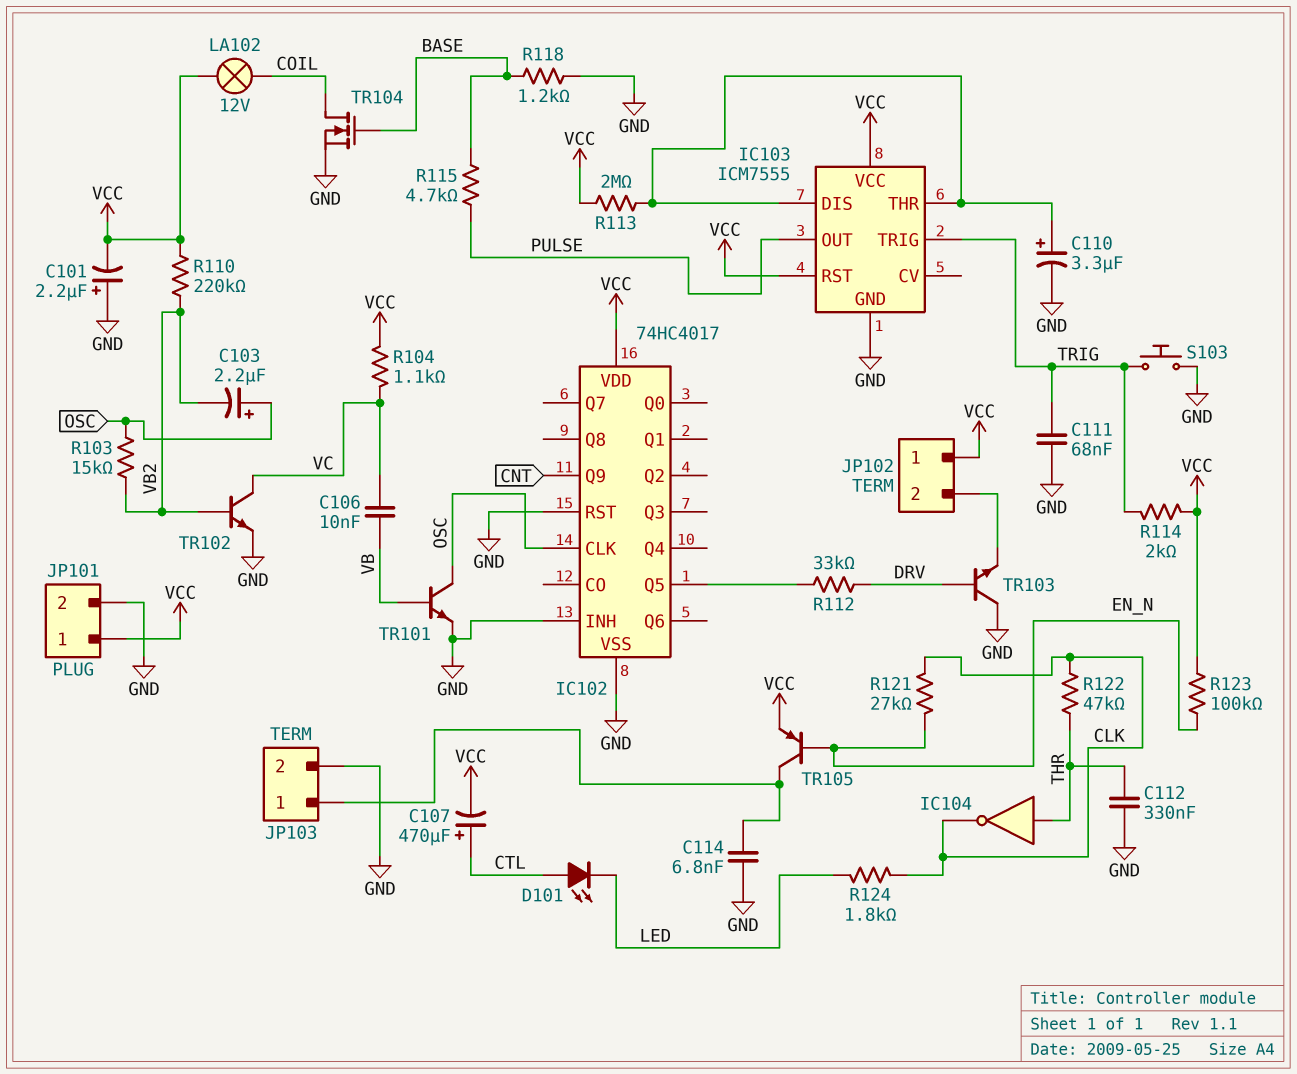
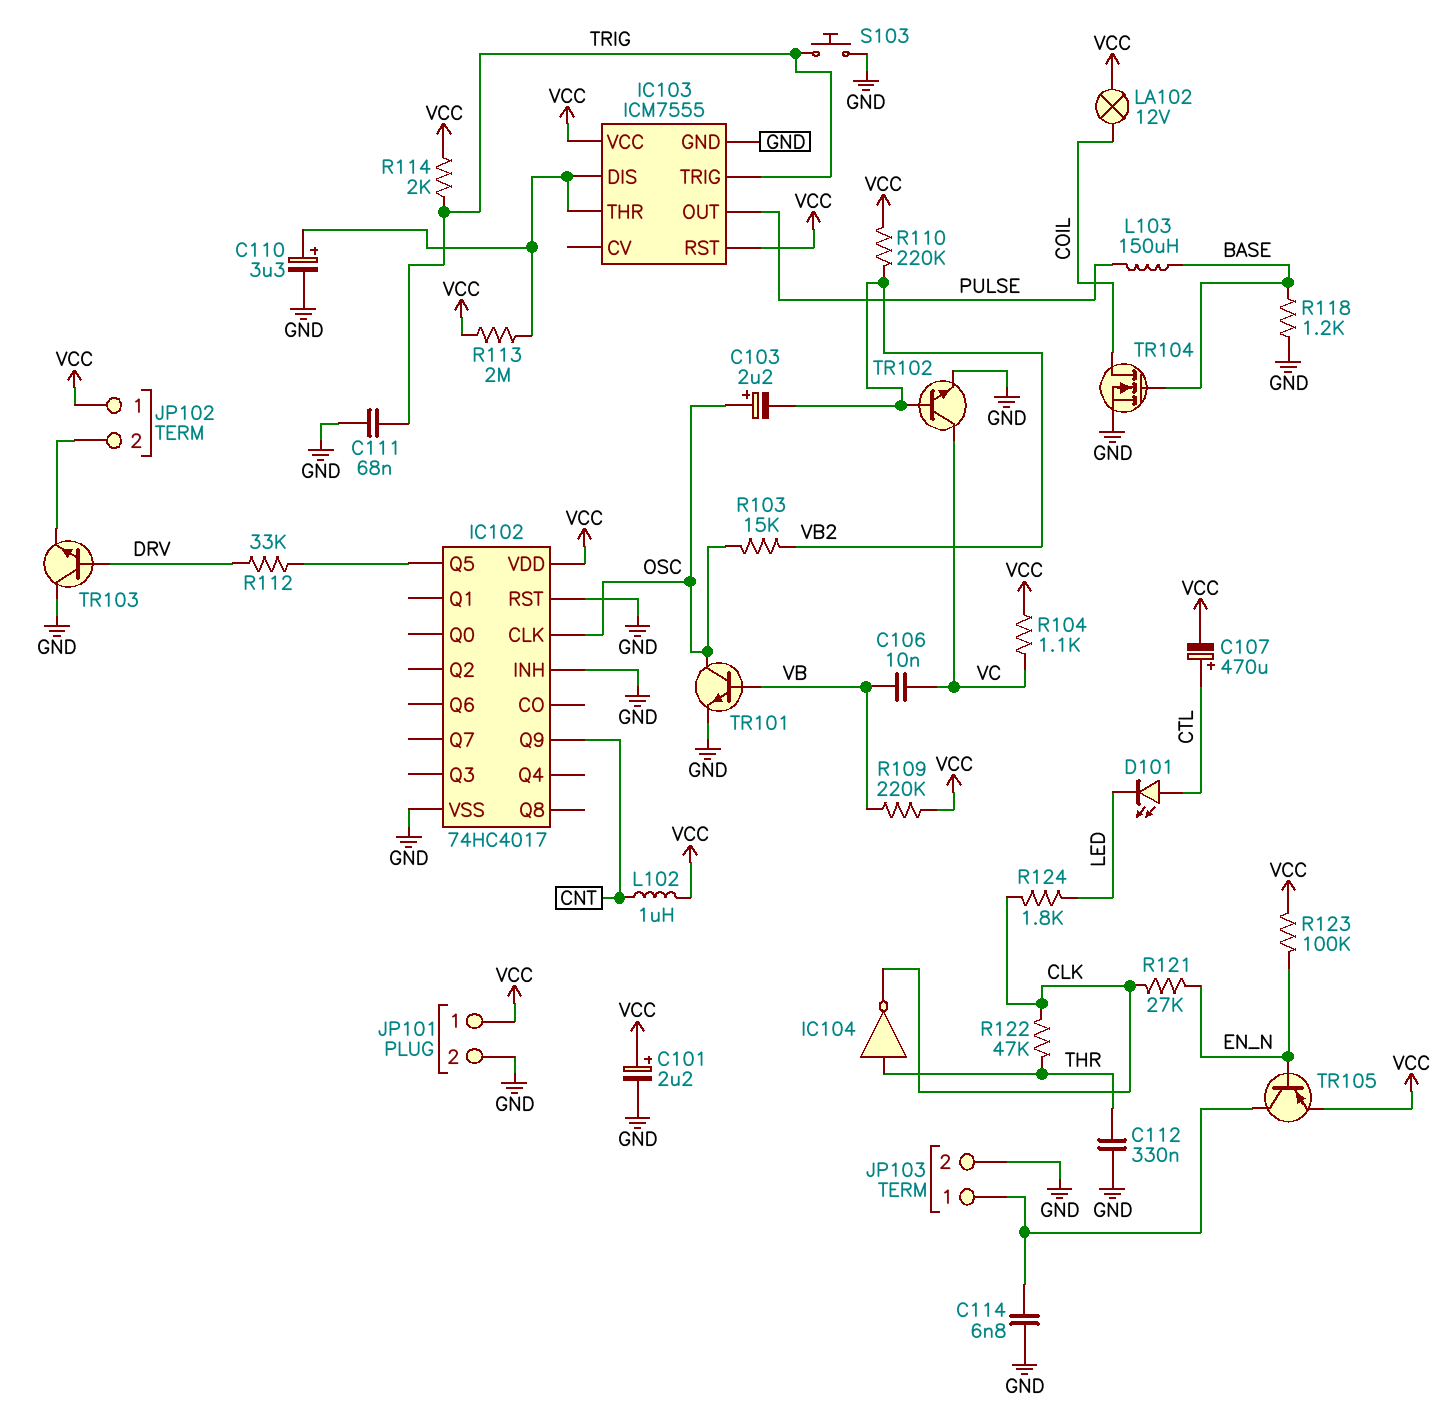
C101: 2.2uF (plus GND, minus VCC) -> 2.2uF (plus VCC, minus GND)
L102: none -> 1uH (CNT, VCC)
L103: none -> 150uH (BASE, PULSE)
R109: none -> 220k (VB, VCC)
R115: 4.7k (BASE, PULSE) -> none

